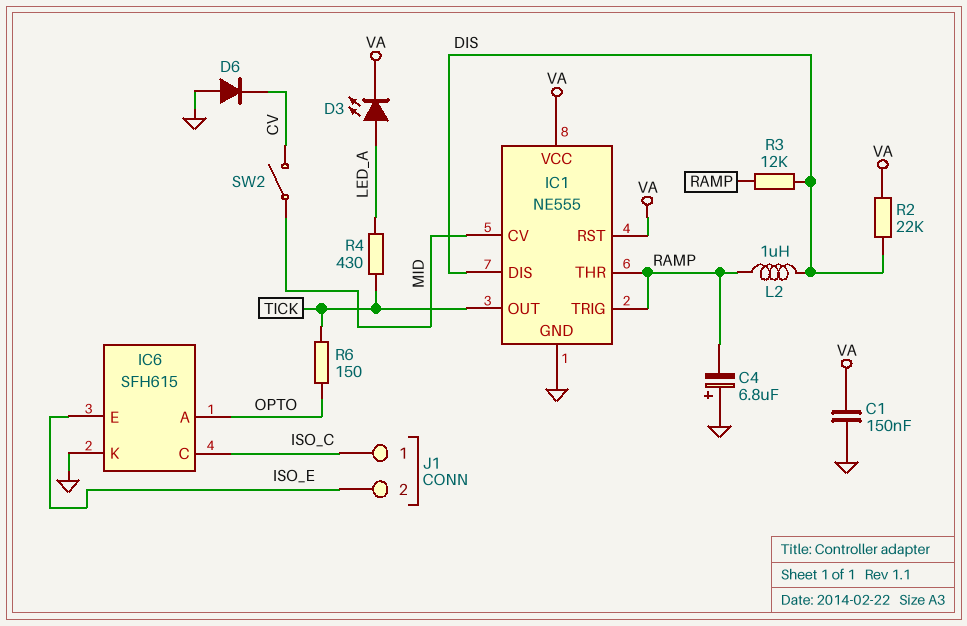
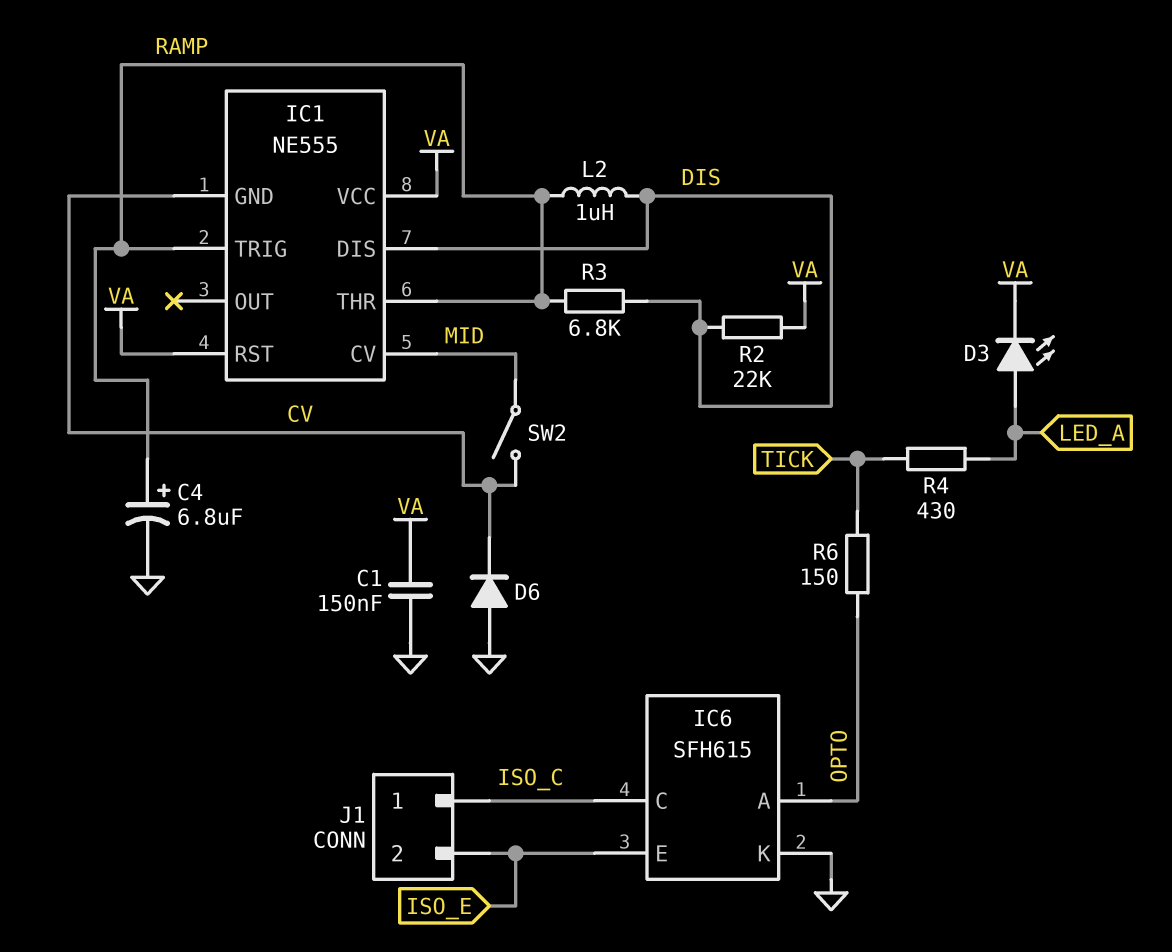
C4: 6.8uF (plus GND, minus RAMP) -> 6.8uF (plus RAMP, minus GND)
IC1 pin GND: GND -> CV
IC1 pin OUT: TICK -> none
R3: 12k (DIS, RAMP) -> 6.8k (DIS, RAMP)

